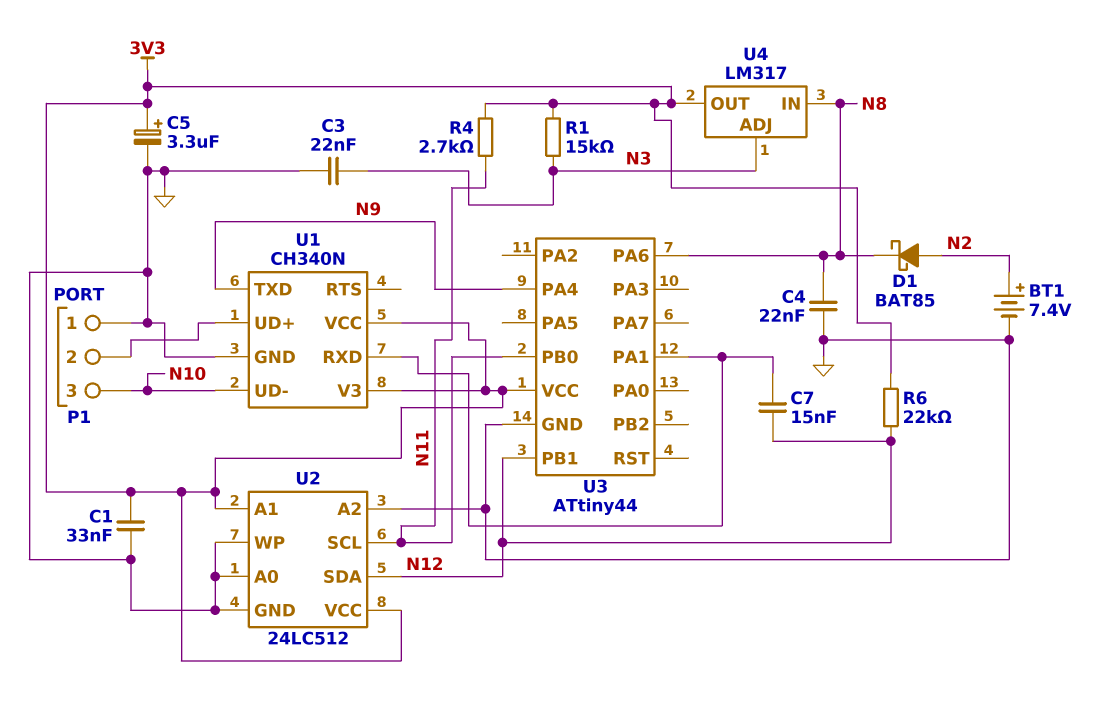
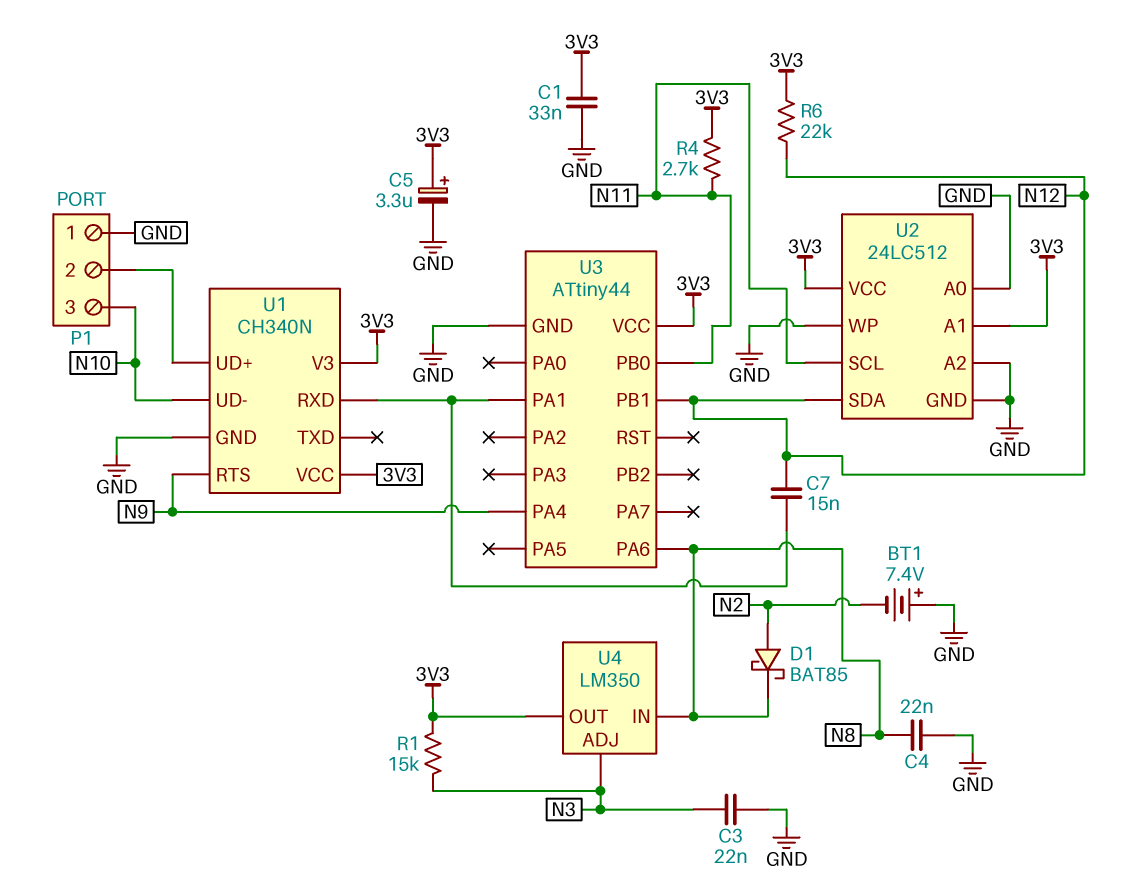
BT1: 7.4V (plus N2, minus GND) -> 7.4V (plus GND, minus N2)
U1 pin RTS: none -> N9
U1 pin TXD: N9 -> none
U4: LM317 -> LM350

